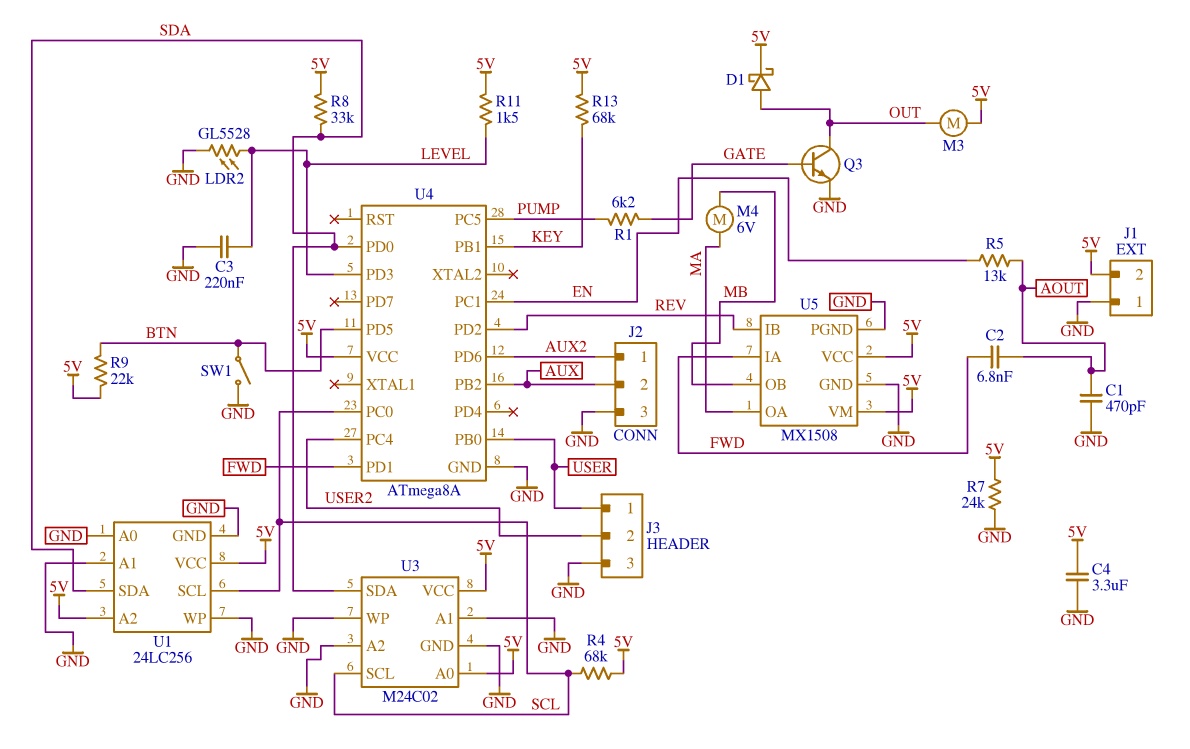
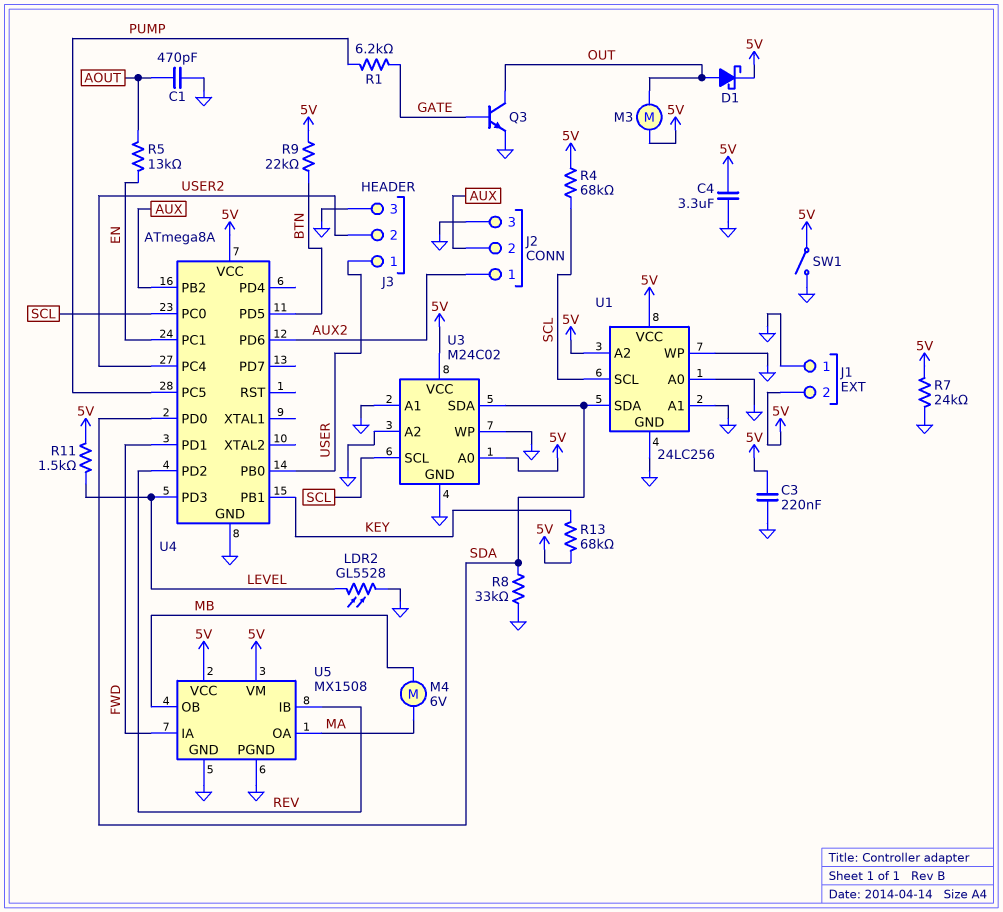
C2: 6.8nF (AOUT, FWD) -> none
C3: 220nF (GND, LEVEL) -> 220nF (5V, GND)
R8: 33k (5V, SDA) -> 33k (GND, SDA)
SW1: switch (BTN, GND) -> switch (5V, GND)

